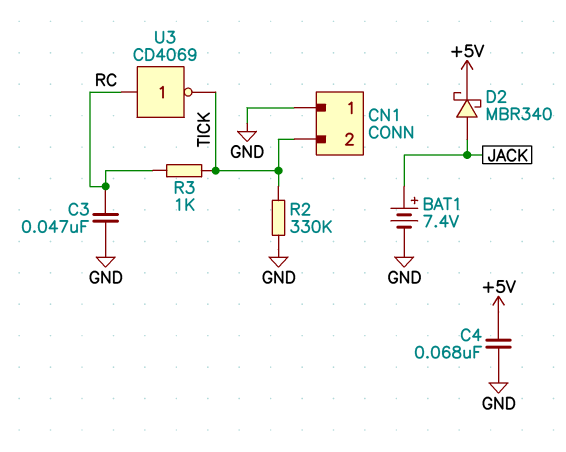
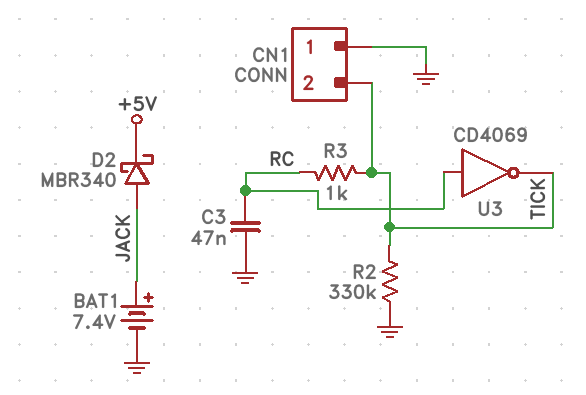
C4: 68nF (+5V, GND) -> none

